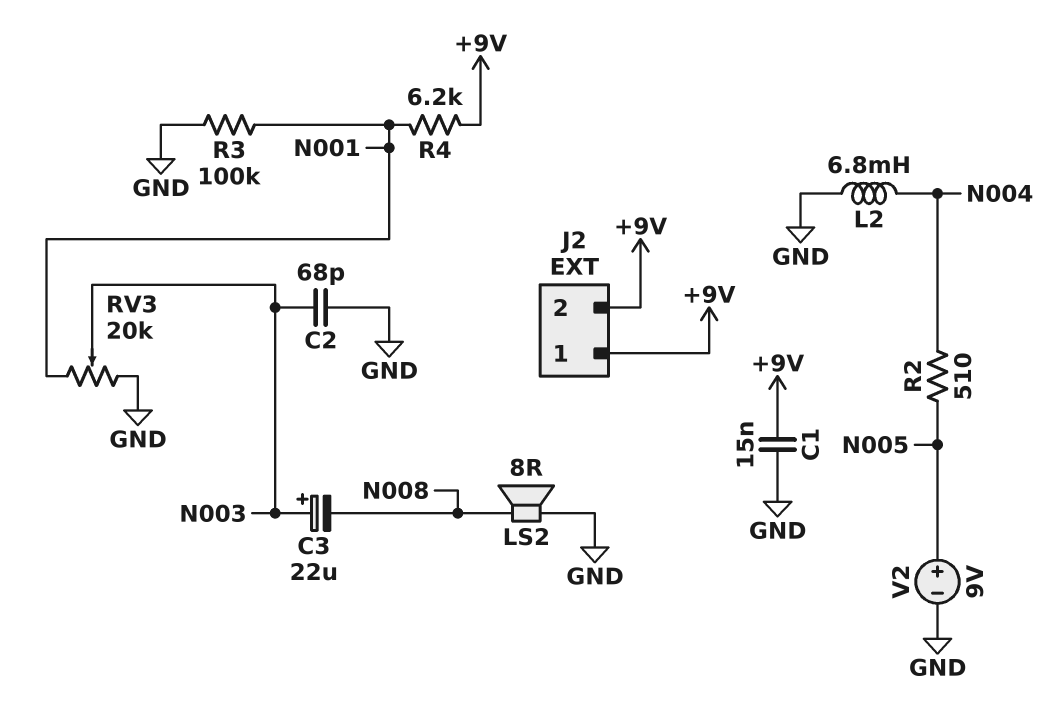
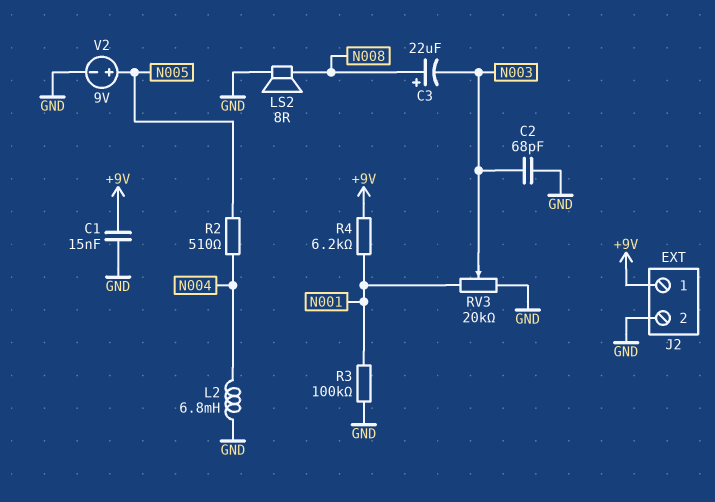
C3: 22uF (plus N003, minus N008) -> 22uF (plus N008, minus N003)
J2 pin 2: +9V -> GND

